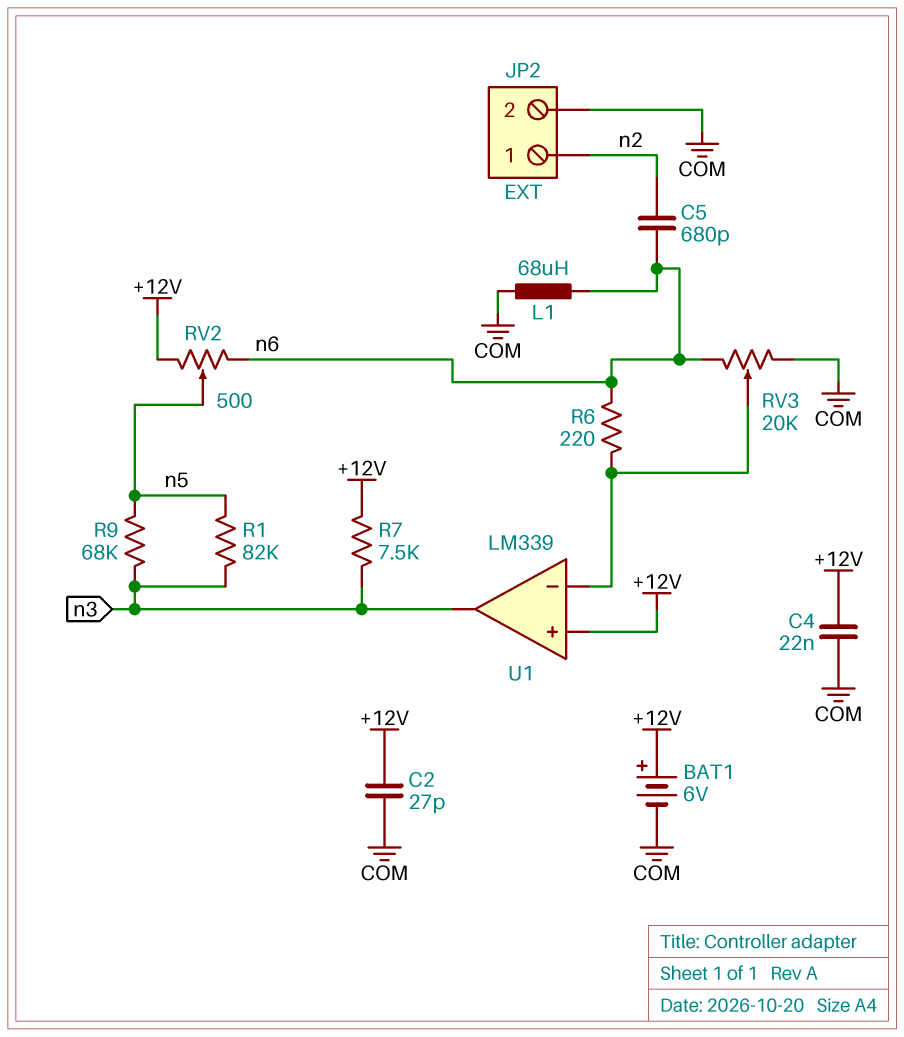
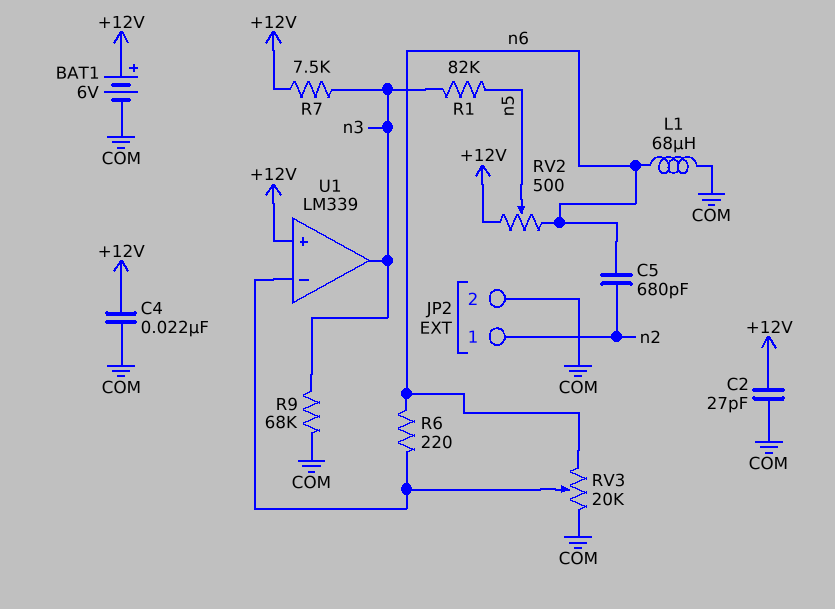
R9: 68k (n3, n5) -> 68k (COM, n3)

